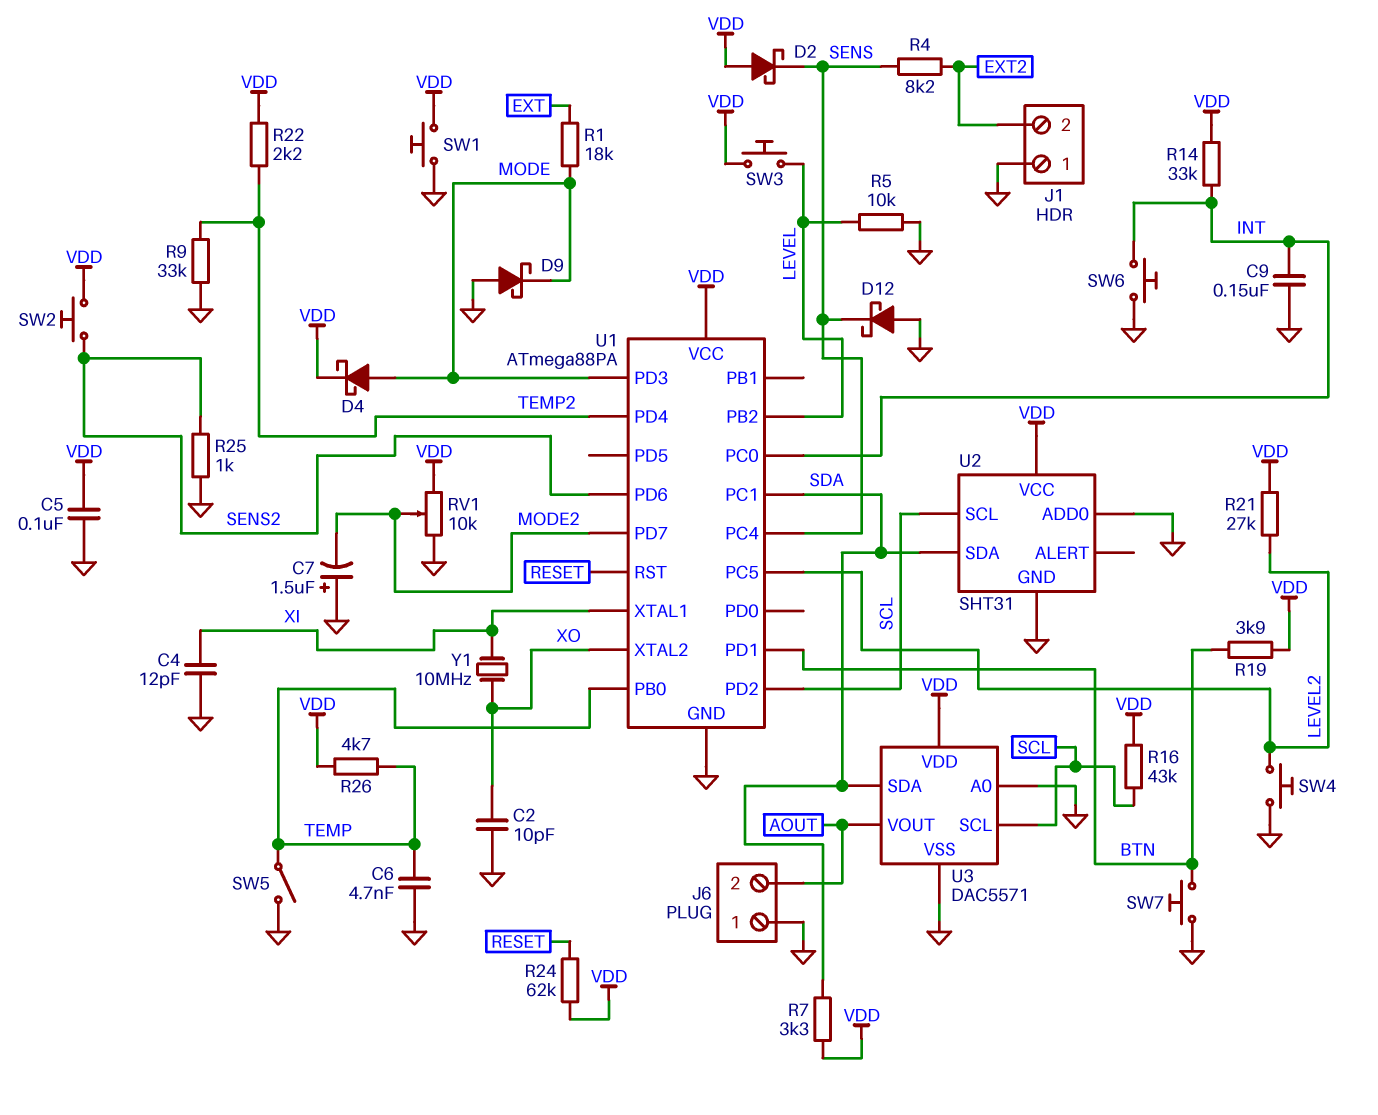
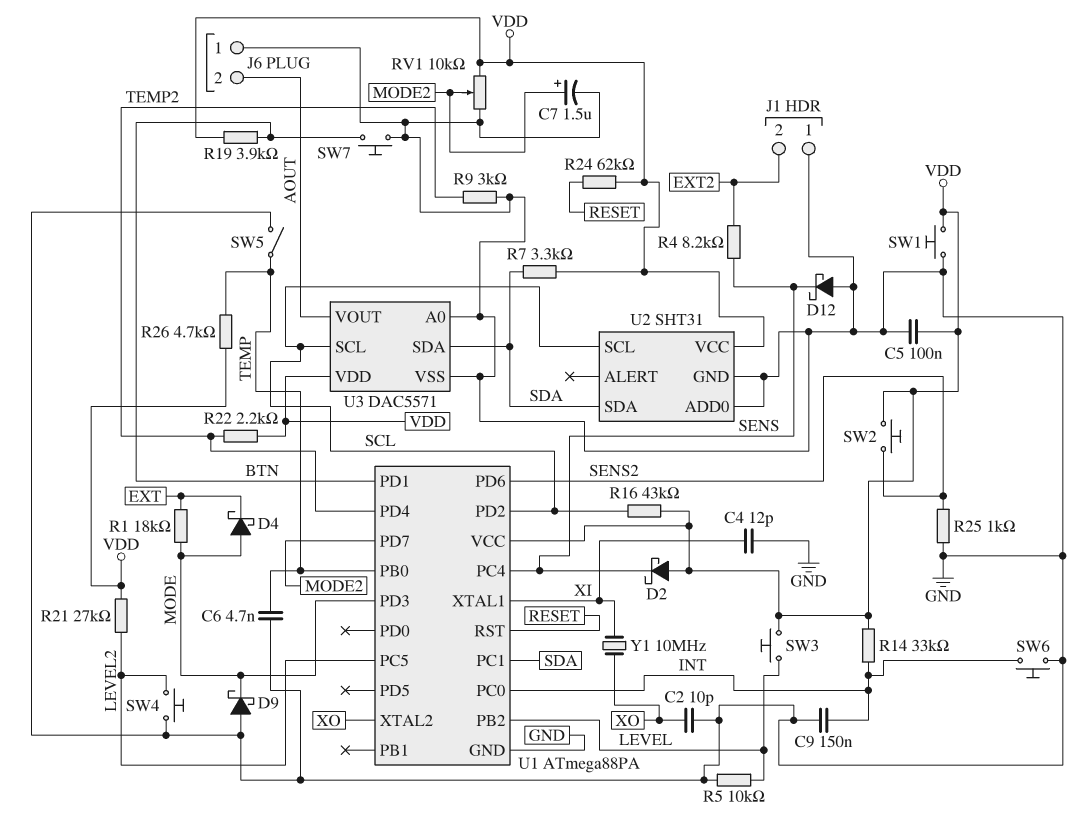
C7: 1.5uF (plus GND, minus MODE2) -> 1.5uF (plus MODE2, minus GND)
D4: schottky (A MODE, K VDD) -> schottky (A MODE, K EXT)
R9: 33k (GND, TEMP2) -> 3k (GND, TEMP2)

